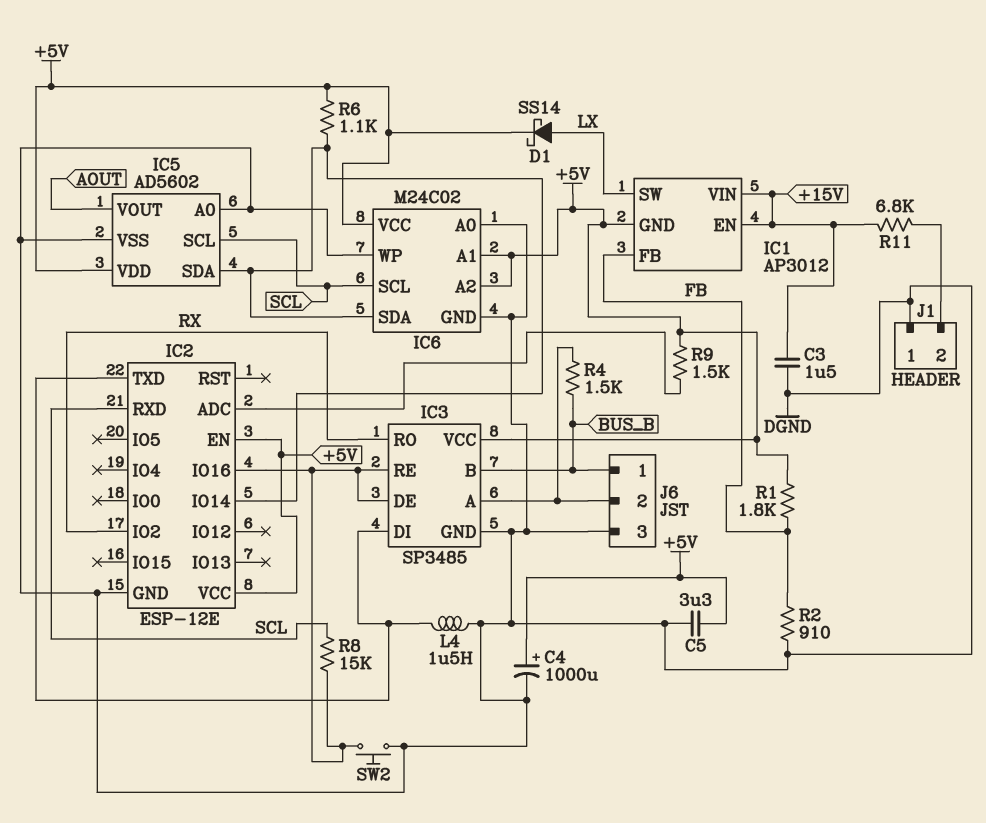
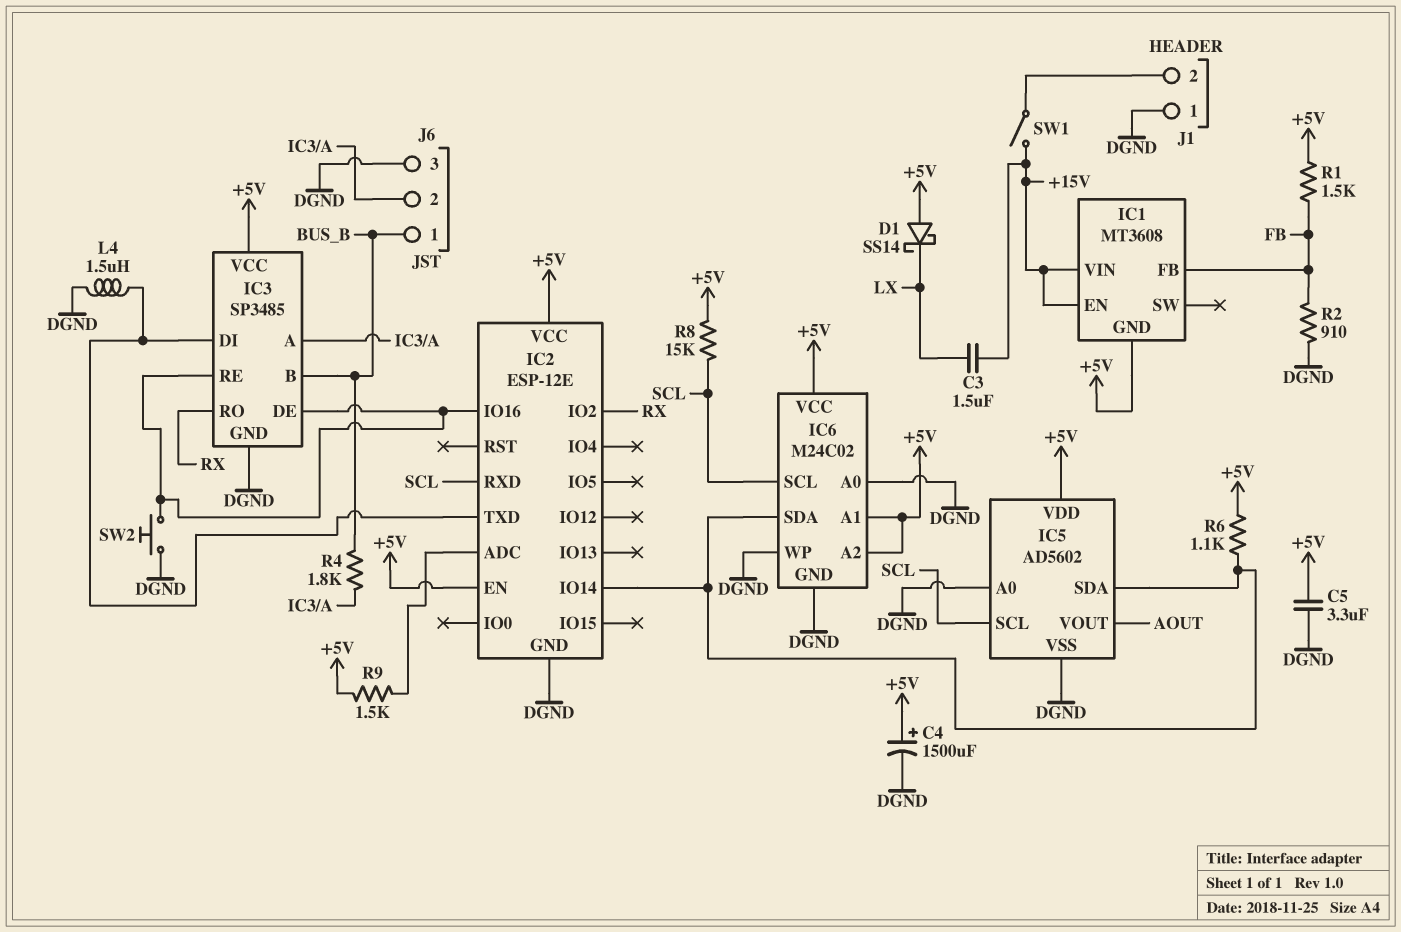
C3: 1.5uF (+15V, DGND) -> 1.5uF (+15V, LX)
C4: 1000uF (plus +5V, minus DGND) -> 1500uF (plus +5V, minus DGND)
D1: schottky SS14 (A LX, K +5V) -> schottky SS14 (A +5V, K LX)
IC1: AP3012 -> MT3608
IC1 pin SW: LX -> none
R1: 1.8k (+5V, FB) -> 1.5k (+5V, FB)
R4: 1.5k (BUS_B, IC3/A) -> 1.8k (BUS_B, IC3/A)
R8: 15k (IC2/IO16, SCL) -> 15k (+5V, SCL)
R11: 6.8k (+15V, J1/2) -> none
SW1: none -> switch (+15V, J1/2)

